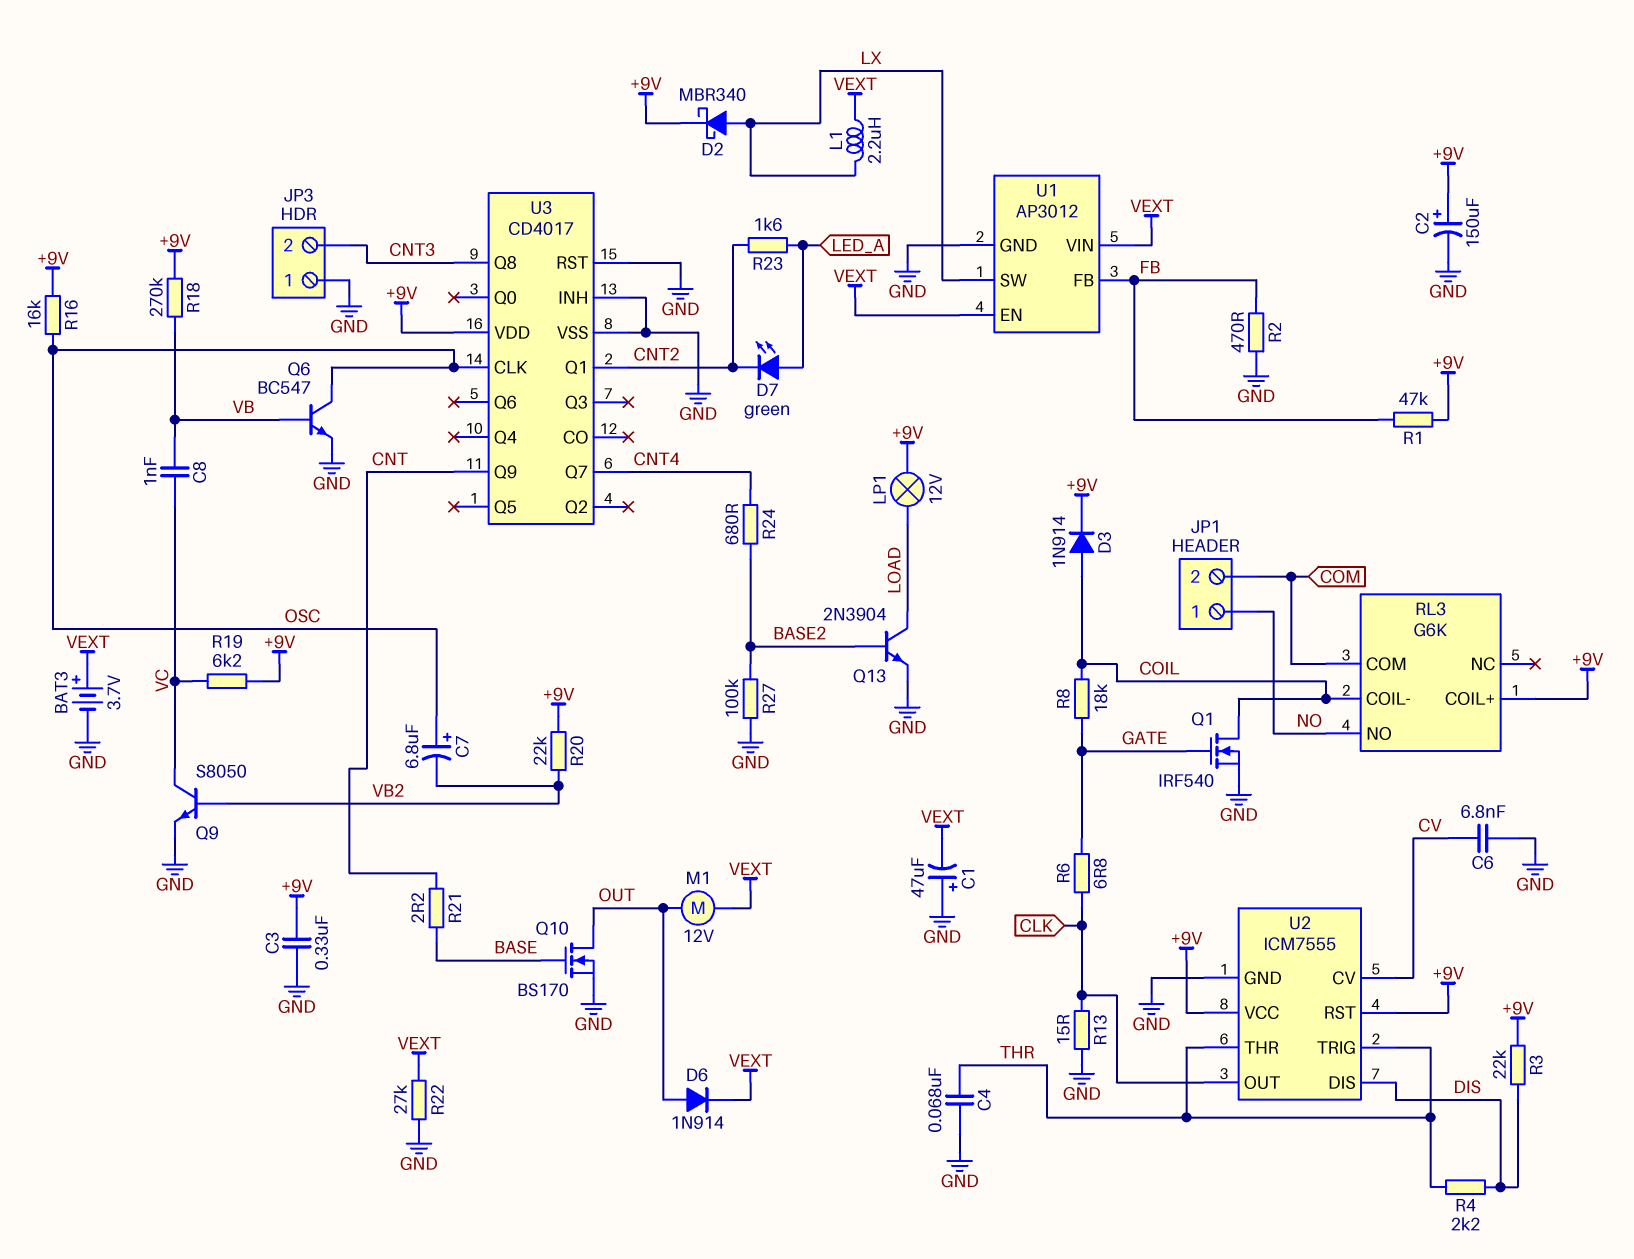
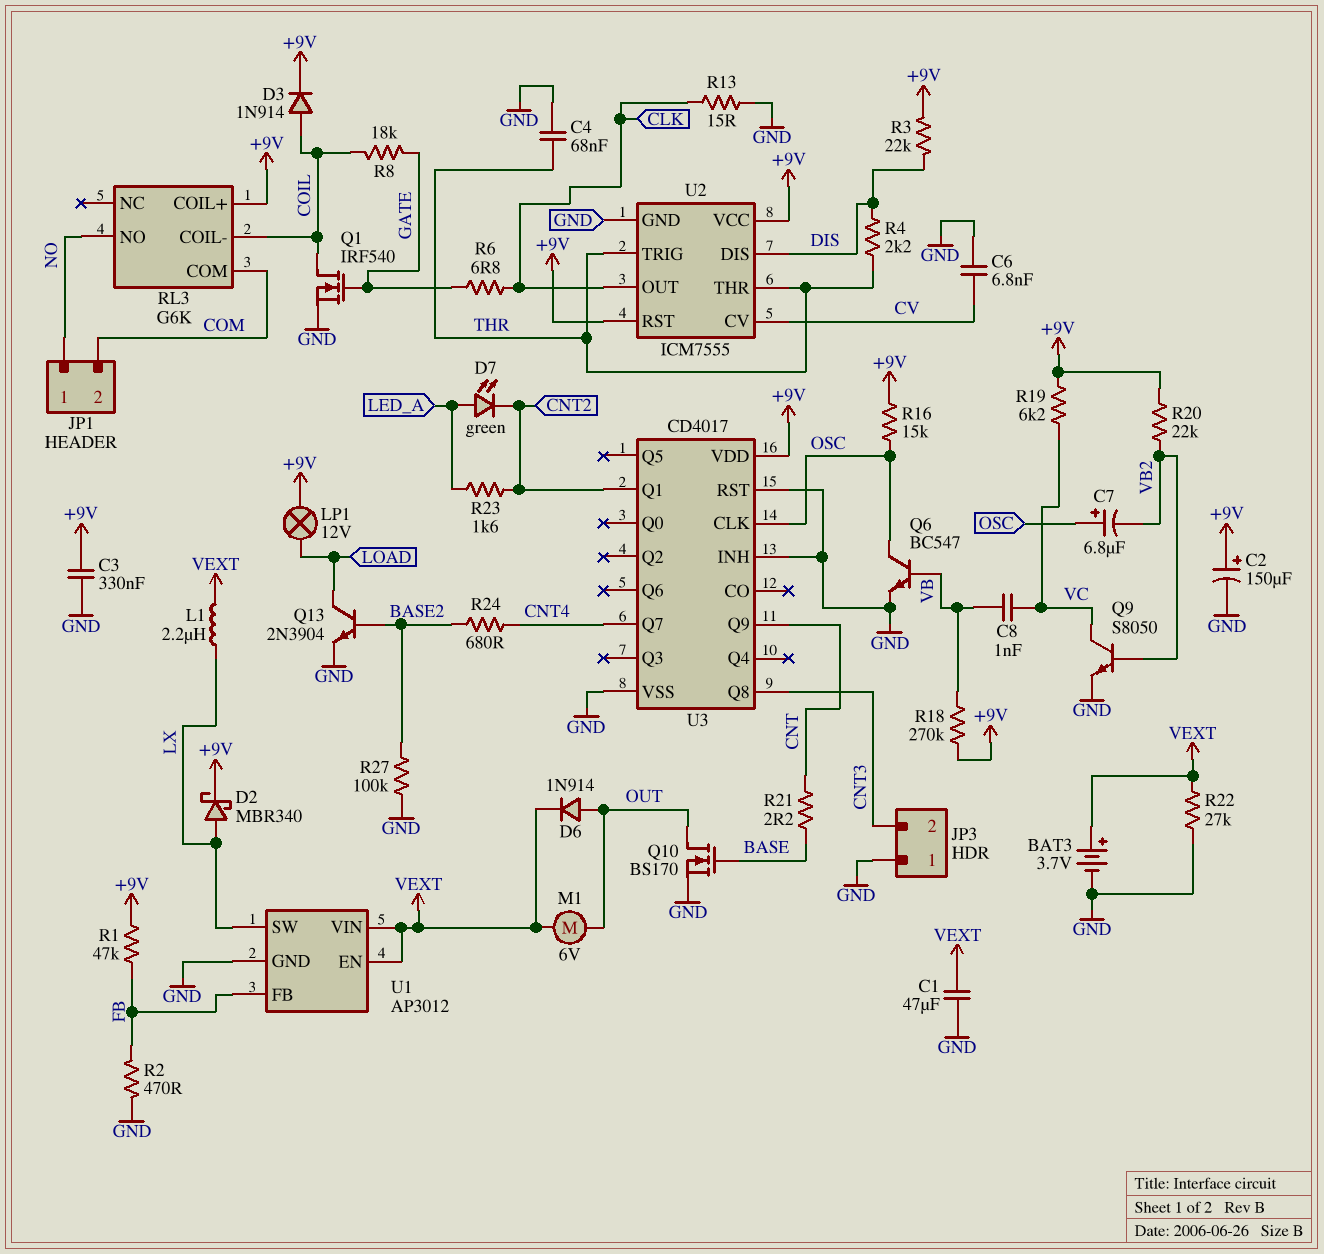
C1: 47uF (plus GND, minus VEXT) -> 47uF (GND, VEXT)
M1: motor 12V (OUT, VEXT) -> motor 6V (OUT, VEXT)
R16: 16k (+9V, OSC) -> 15k (+9V, OSC)

